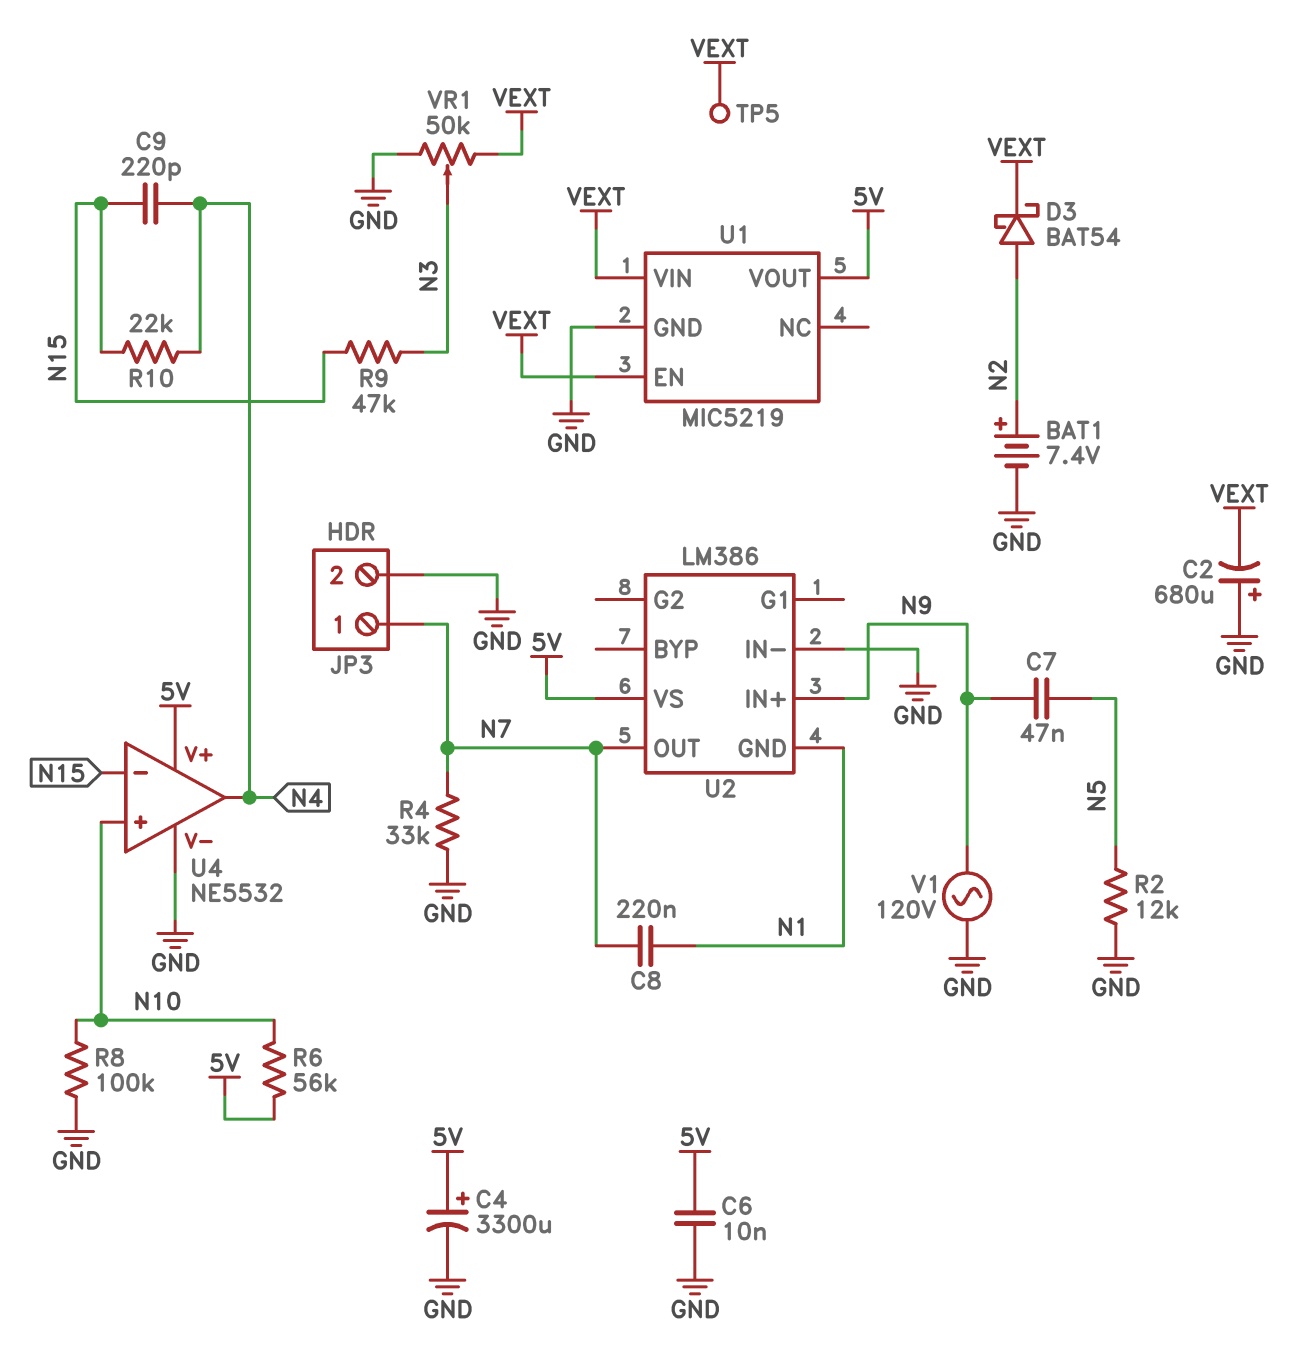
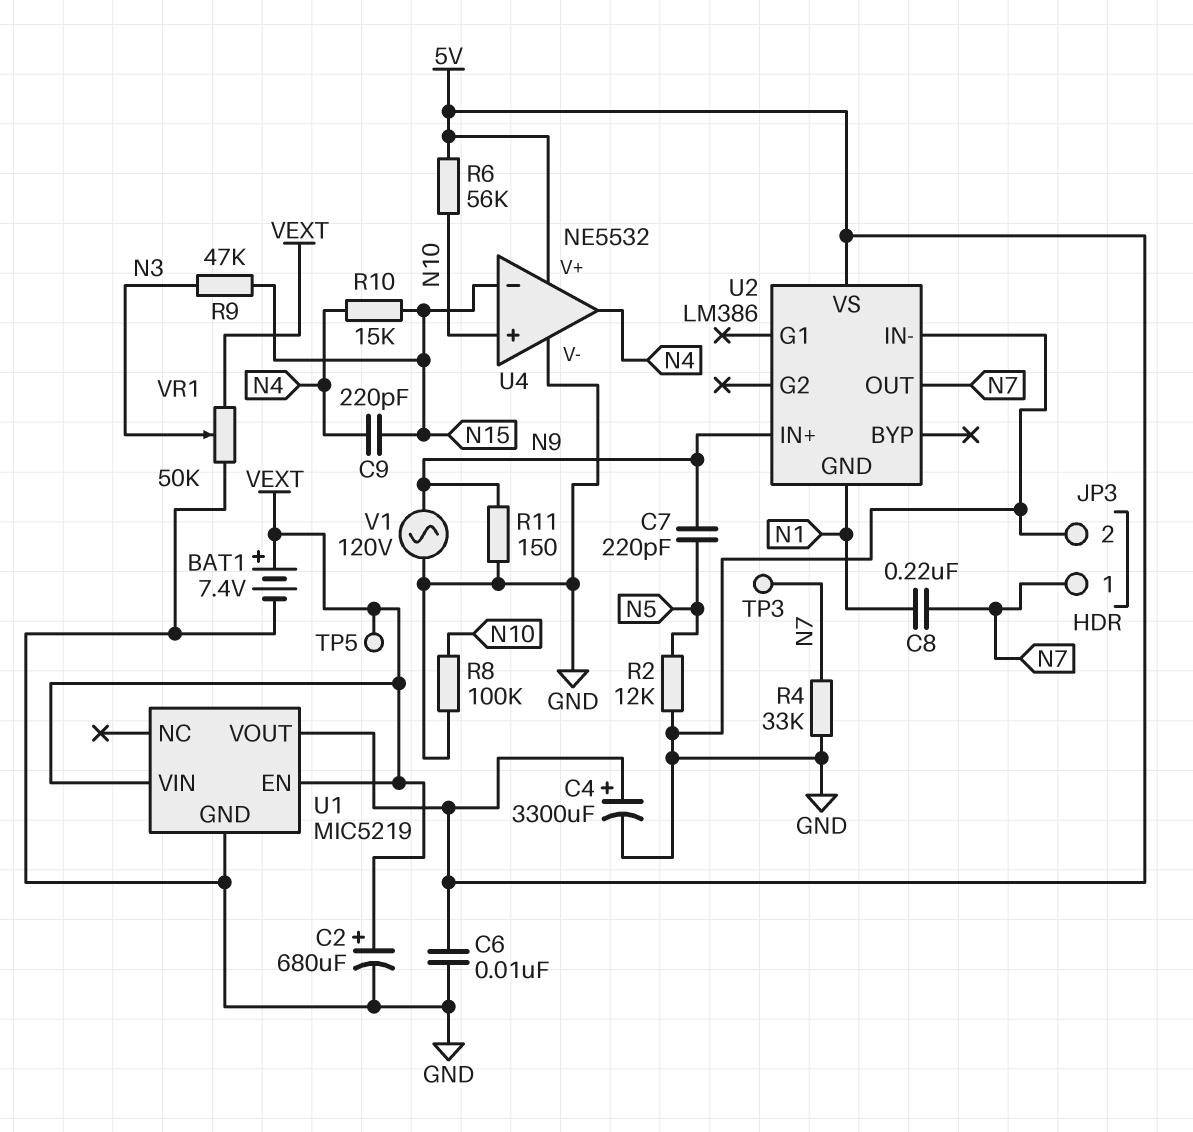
BAT1: 7.4V (plus N2, minus GND) -> 7.4V (plus VEXT, minus GND)
C2: 680uF (plus GND, minus VEXT) -> 680uF (plus VEXT, minus GND)
C7: 47nF (N5, N9) -> 220pF (N5, N9)
D3: schottky BAT54 (A N2, K VEXT) -> none
R10: 22k (N4, N15) -> 15k (N4, N15)
R11: none -> 150 (GND, N9)
TP3: none -> test point (N7)

